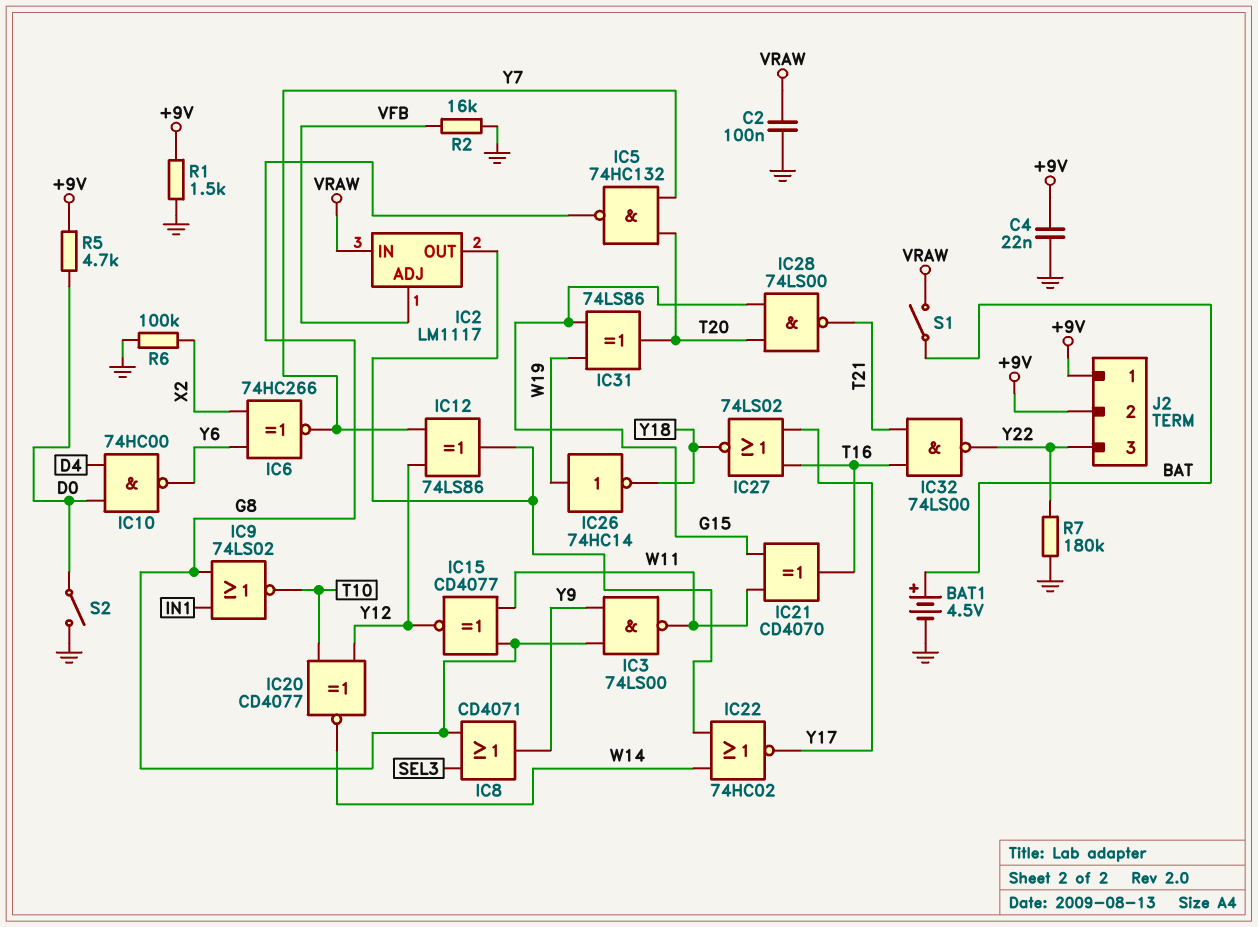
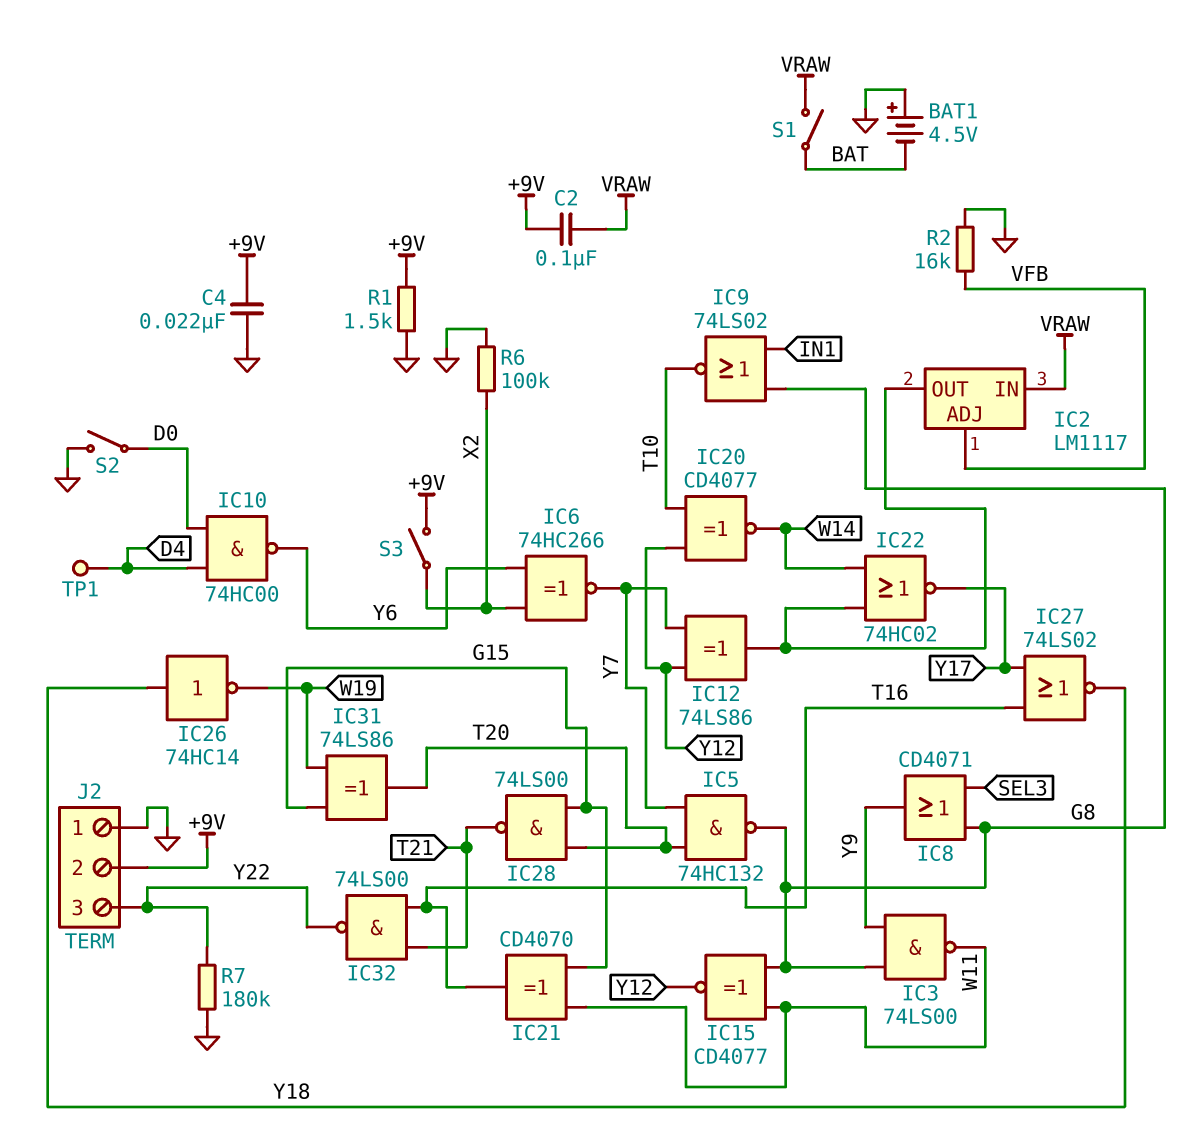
BAT1: 4.5V (plus BAT, minus GND) -> 4.5V (plus GND, minus BAT)
C2: 100nF (GND, VRAW) -> 100nF (+9V, VRAW)
IC26: NOT 74HC14 (in W19, out Y18) -> NOT 74HC14 (in Y18, out W19)
J2 pin 1: +9V -> GND
R5: 4.7k (+9V, D0) -> none
S3: none -> switch (+9V, X2)
TP1: none -> test point (D4)

